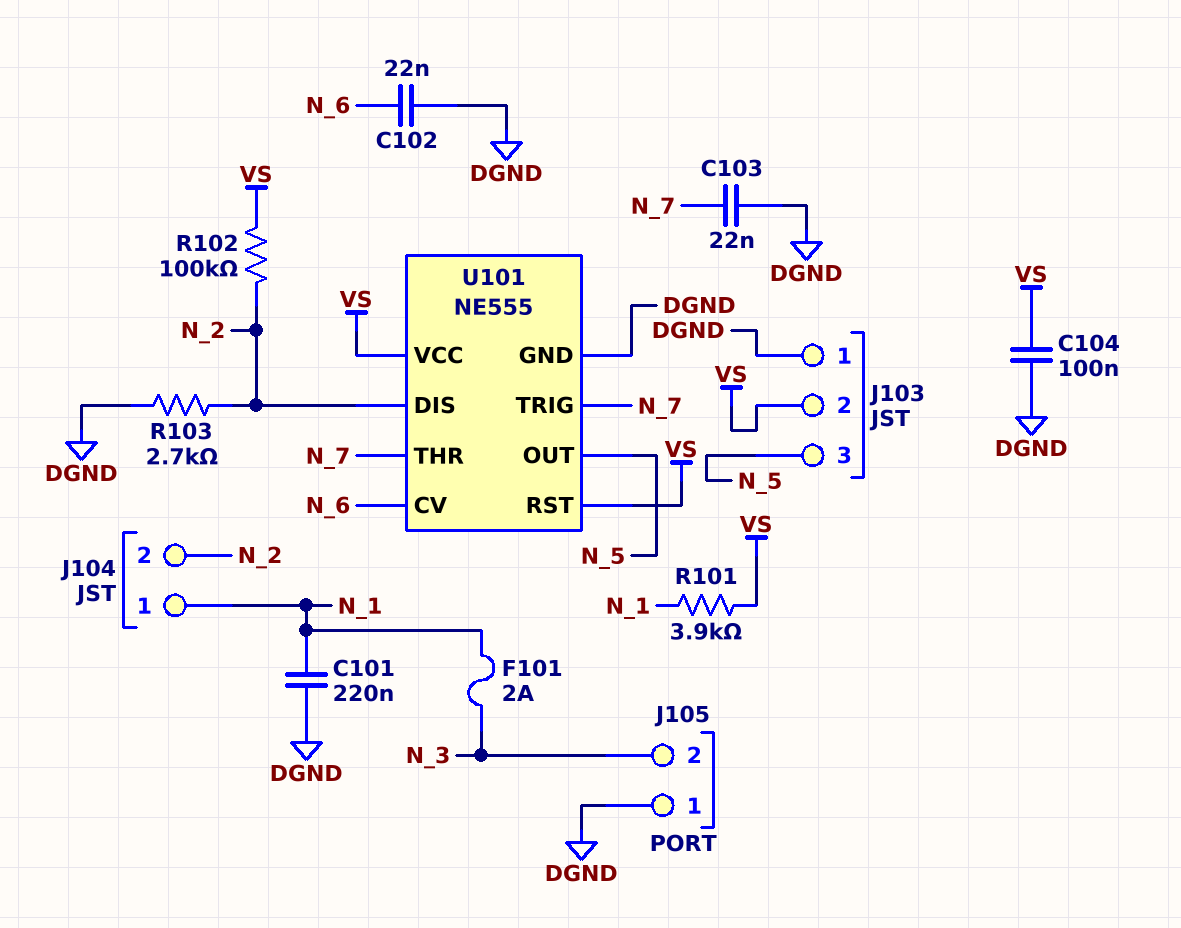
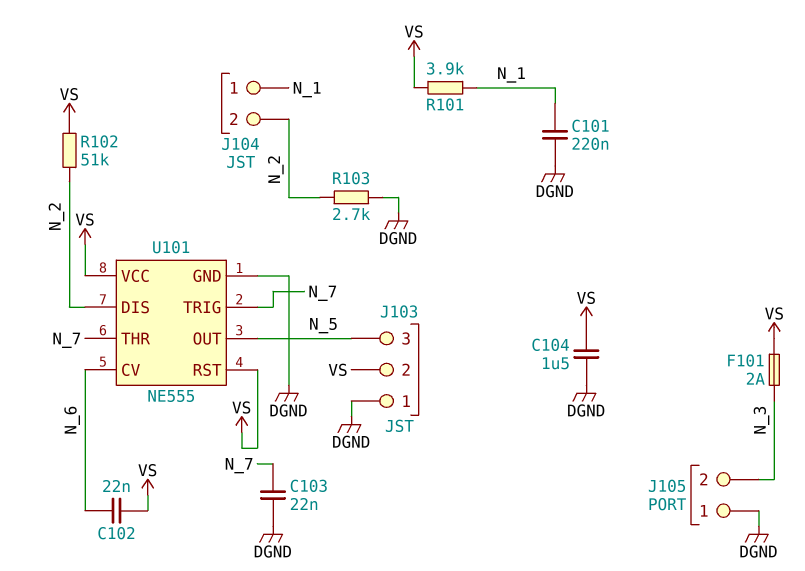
C102: 22nF (DGND, N_6) -> 22nF (N_6, VS)
C104: 100nF (DGND, VS) -> 1.5uF (DGND, VS)
F101: 2A (N_1, N_3) -> 2A (N_3, VS)
R102: 100k (N_2, VS) -> 51k (N_2, VS)

